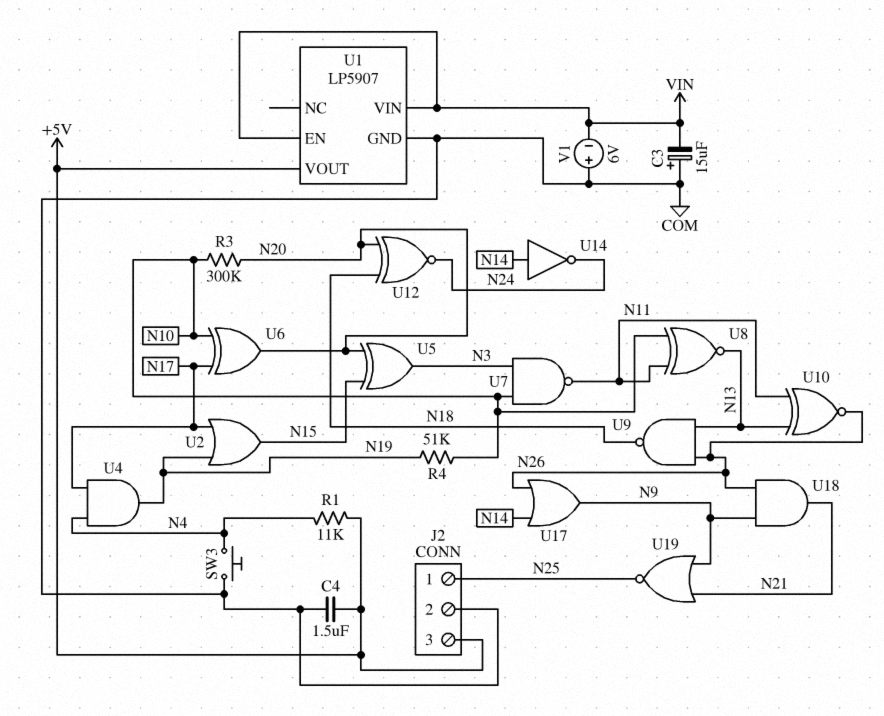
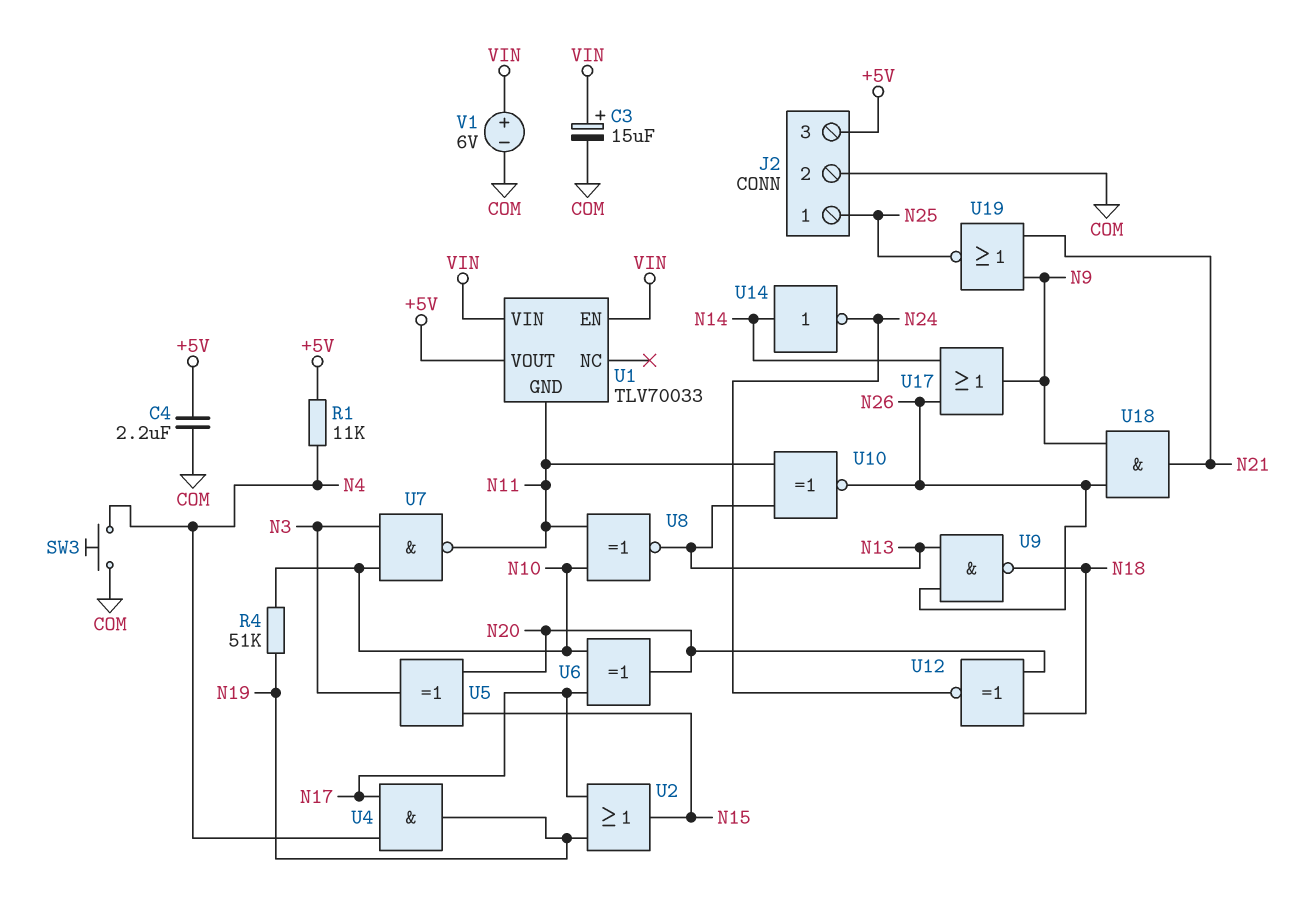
C3: 15uF (plus COM, minus VIN) -> 15uF (plus VIN, minus COM)
C4: 1.5uF (+5V, COM) -> 2.2uF (+5V, COM)
R3: 300k (N10, N20) -> none
U1: LP5907 -> TLV70033
U1 pin GND: COM -> N11
V1: 6V (plus COM, minus VIN) -> 6V (plus VIN, minus COM)

